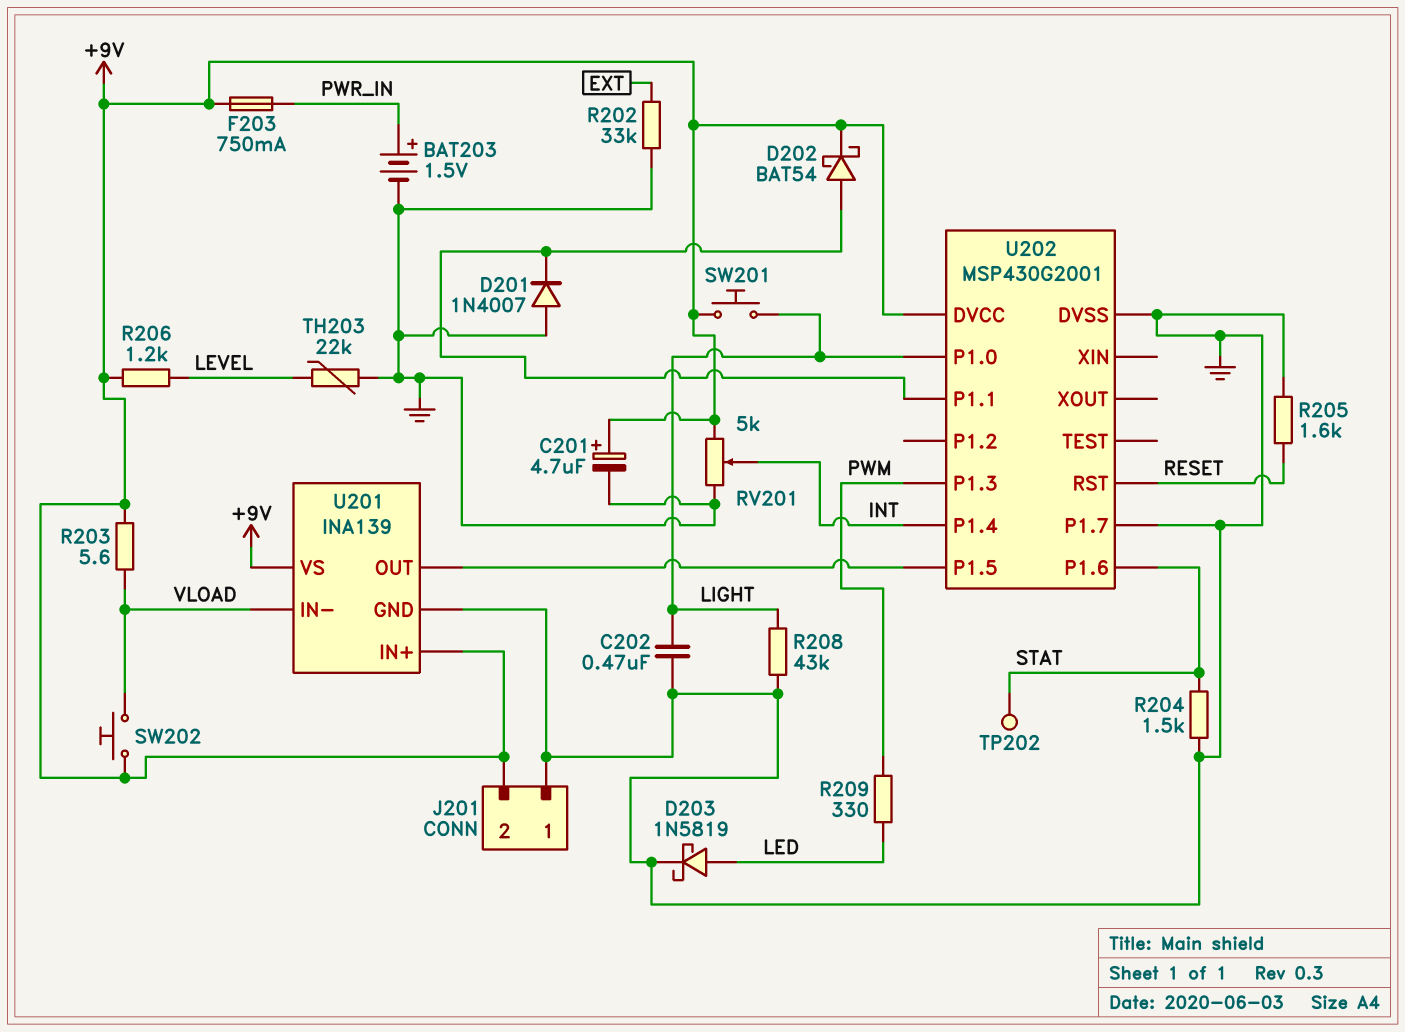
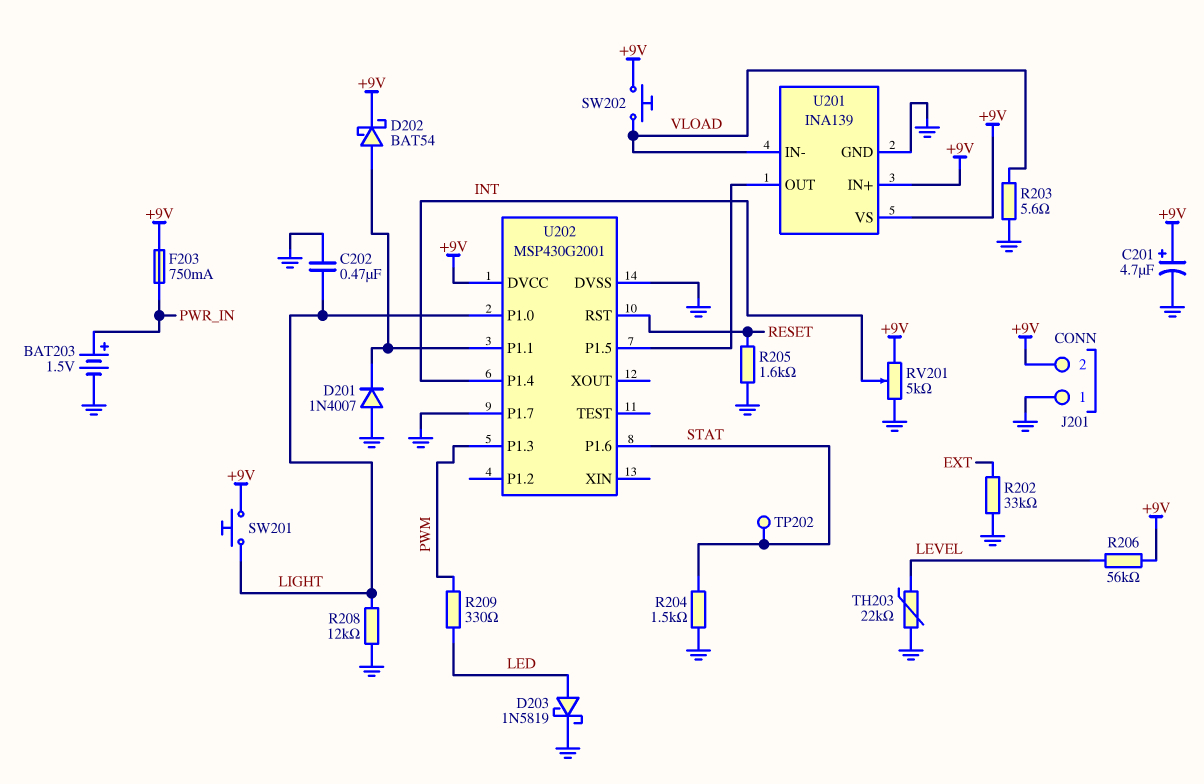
R203: 5.6 (+9V, VLOAD) -> 5.6 (GND, VLOAD)
R206: 1.2k (+9V, LEVEL) -> 56k (+9V, LEVEL)
R208: 43k (GND, LIGHT) -> 12k (GND, LIGHT)

